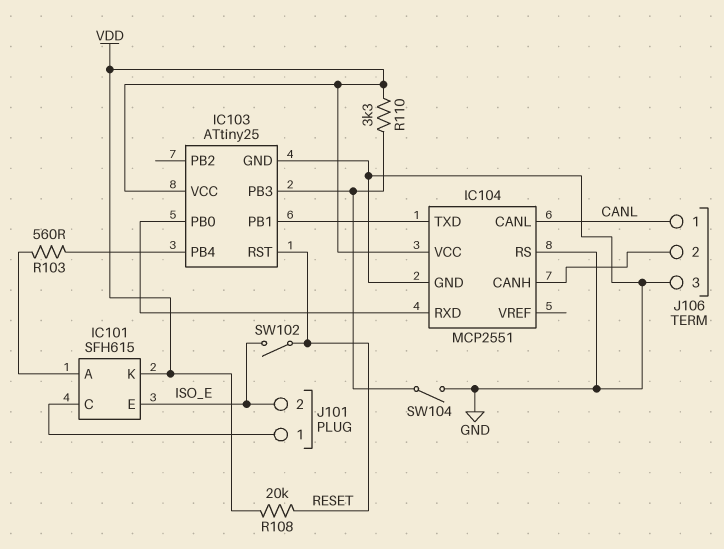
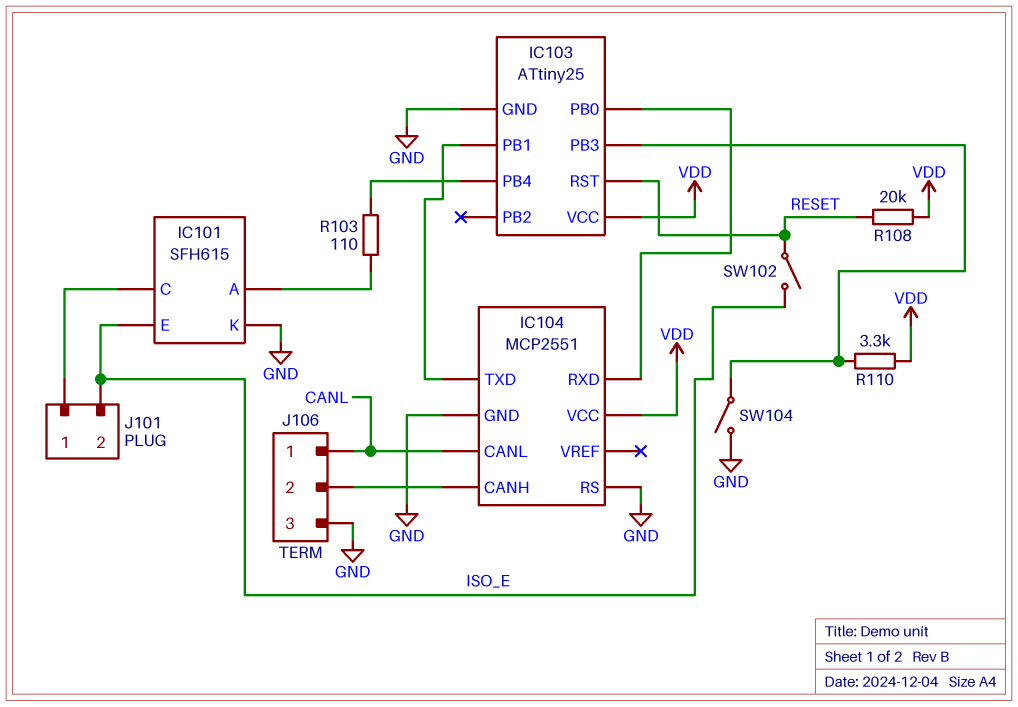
IC101 pin K: VDD -> GND
R103: 560 (IC101/A, IC103/PB4) -> 110 (IC101/A, IC103/PB4)

